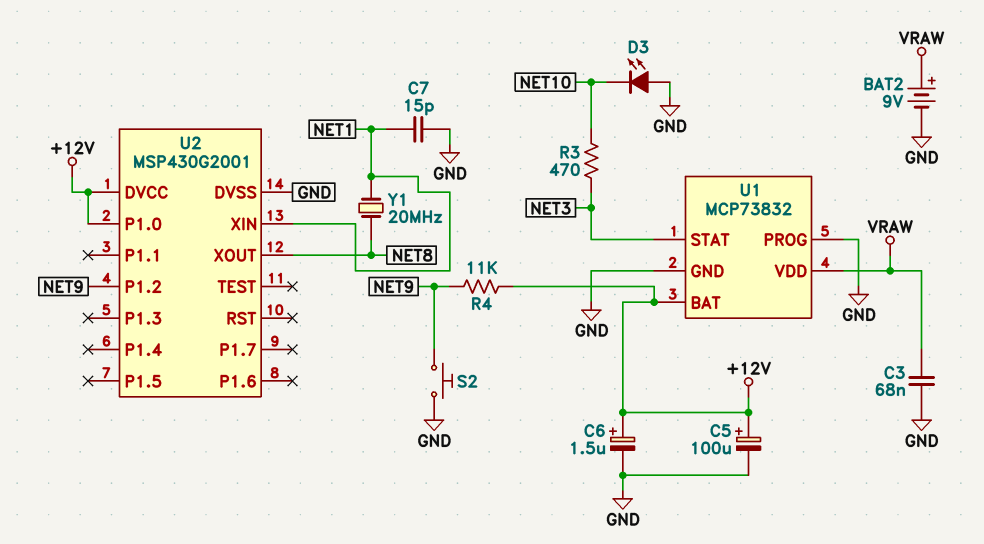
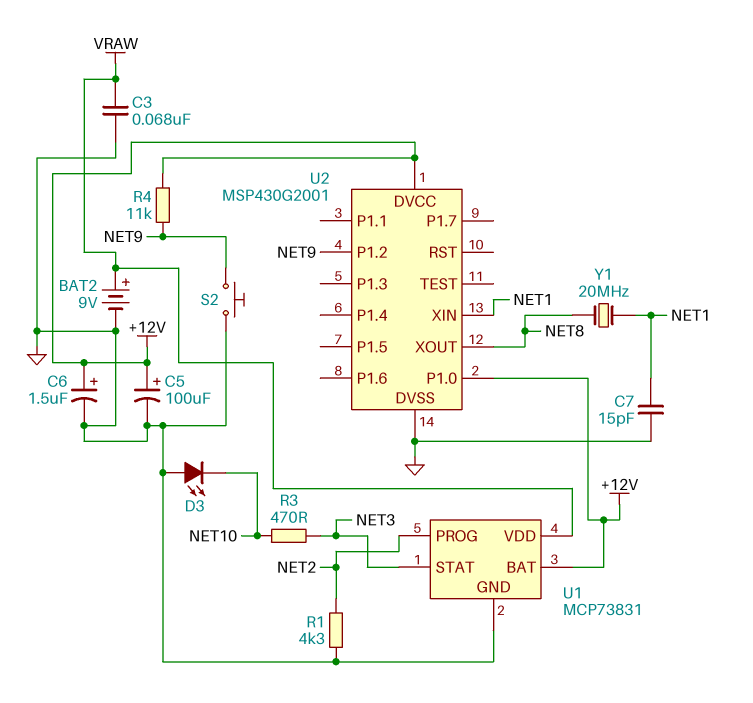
R1: none -> 4.3k (GND, NET2)
U1: MCP73832 -> MCP73831
U1 pin PROG: GND -> NET2

